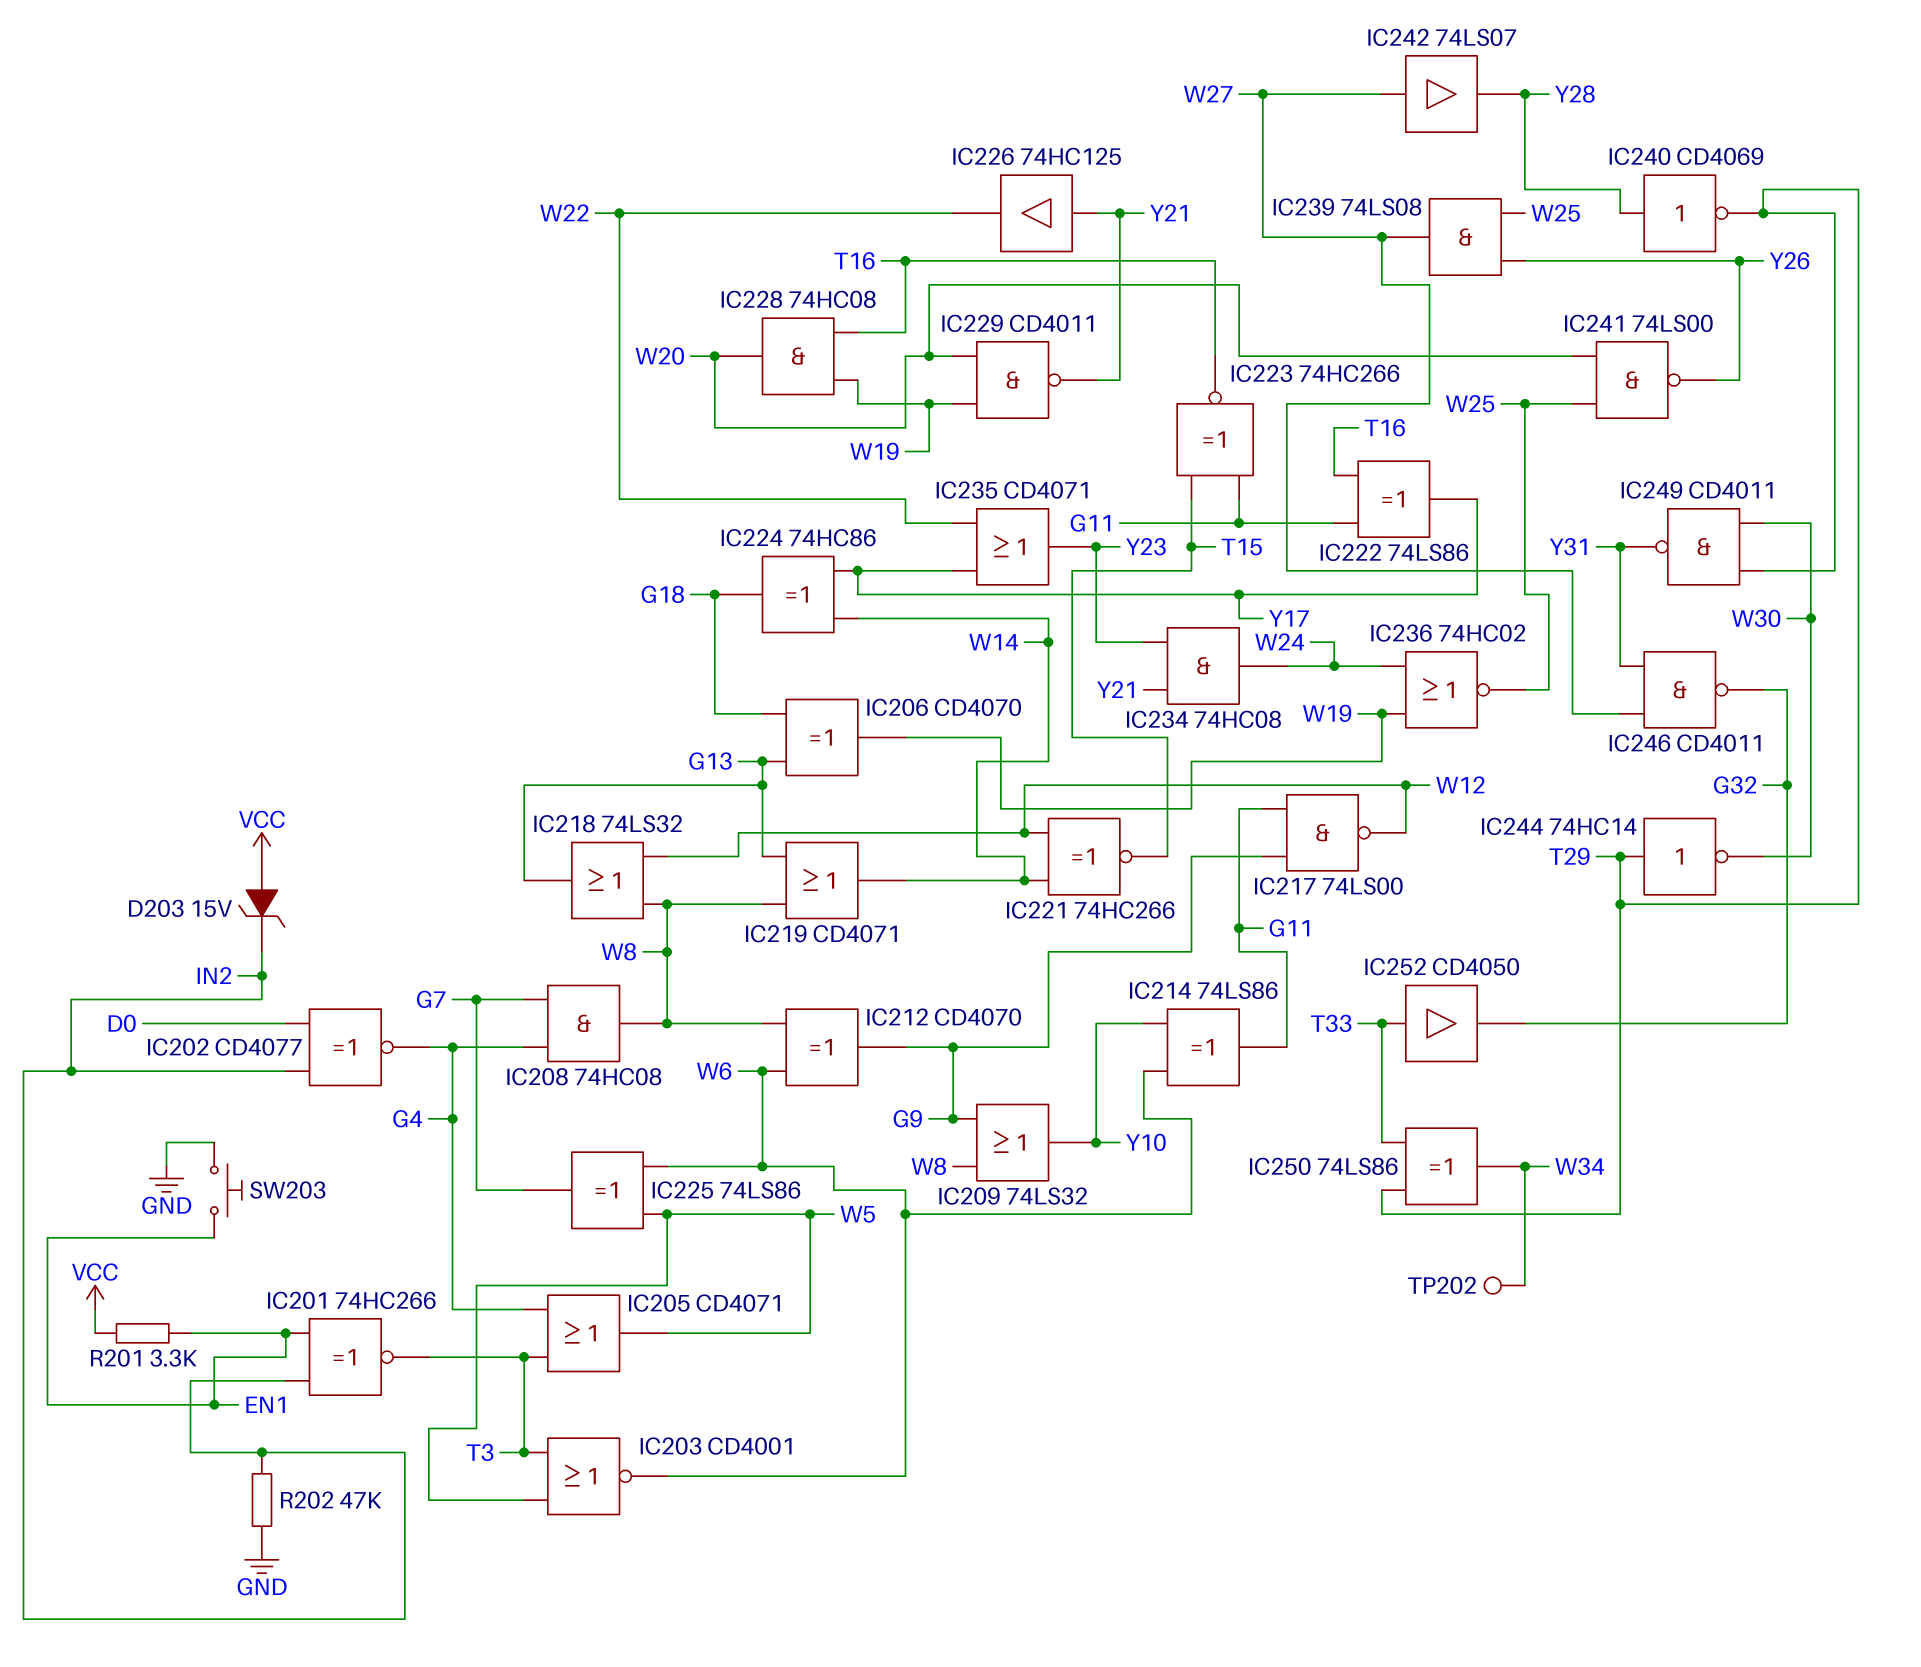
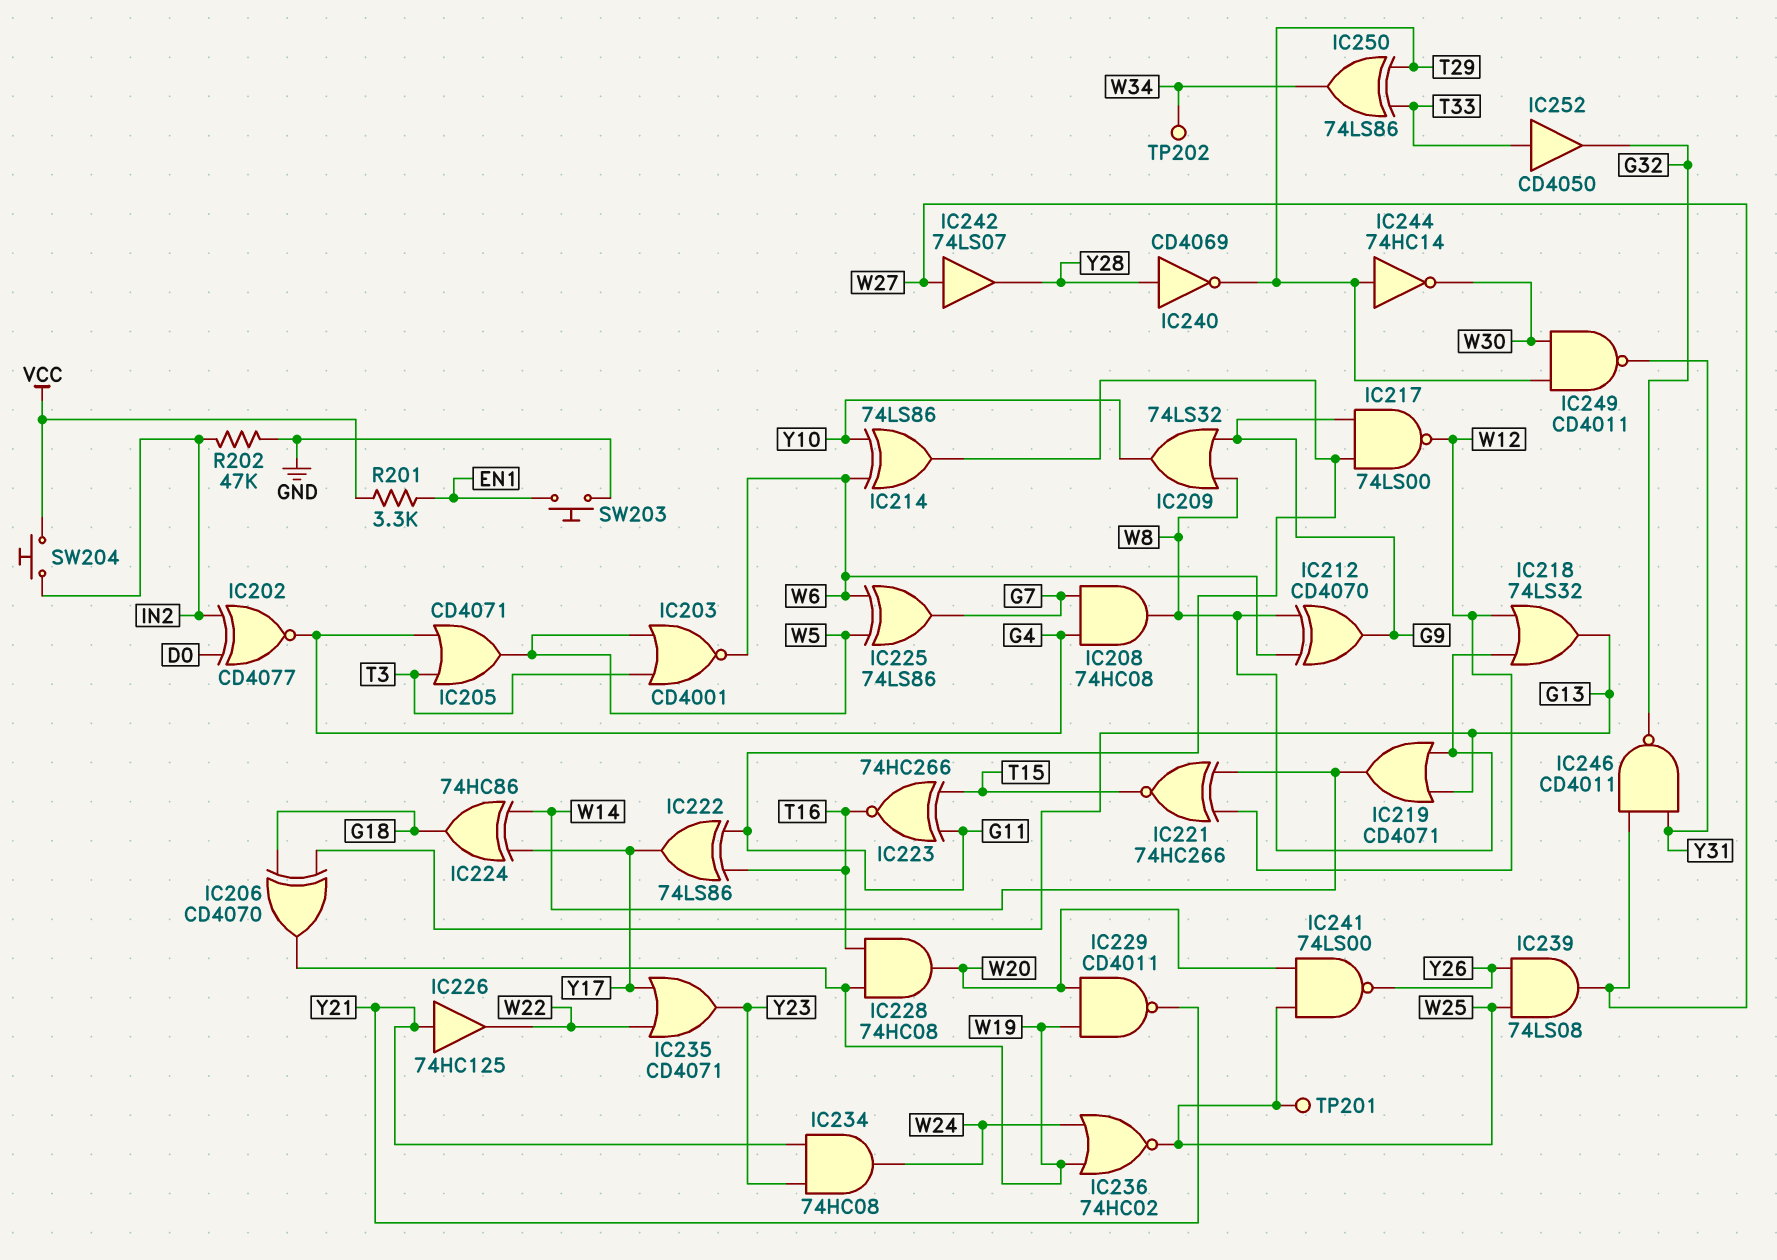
D203: zener 15V (A VCC, K IN2) -> none
IC201: XNOR 74HC266 (in EN1, in IN2, out T3) -> none
SW204: none -> button (IN2, VCC)
TP201: none -> test point (W25)

